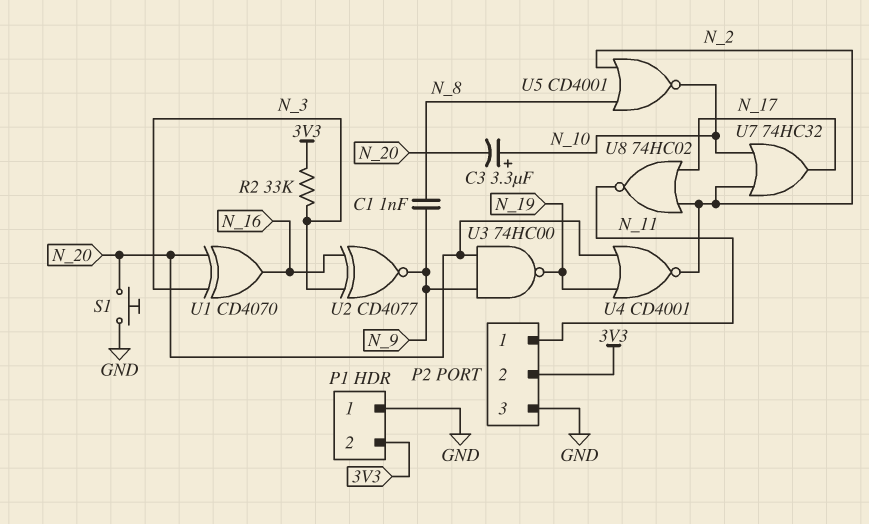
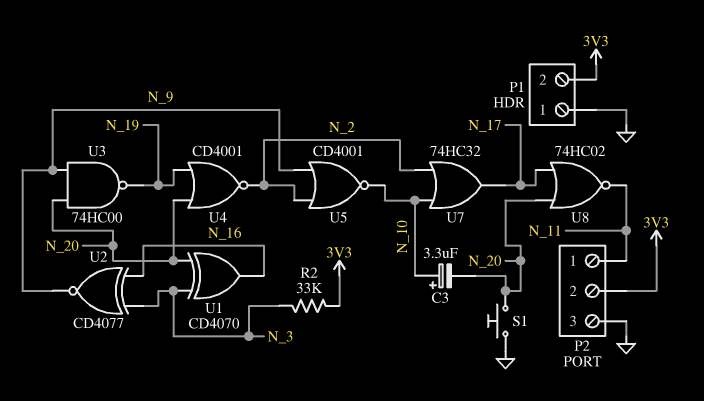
C1: 1nF (N_8, N_9) -> none
U5: NOR CD4001 (in N_2, in N_8, out N_10) -> NOR CD4001 (in N_2, in N_9, out N_10)
U8: NOR 74HC02 (in N_2, in N_17, out N_11) -> NOR 74HC02 (in N_17, in N_20, out N_11)

